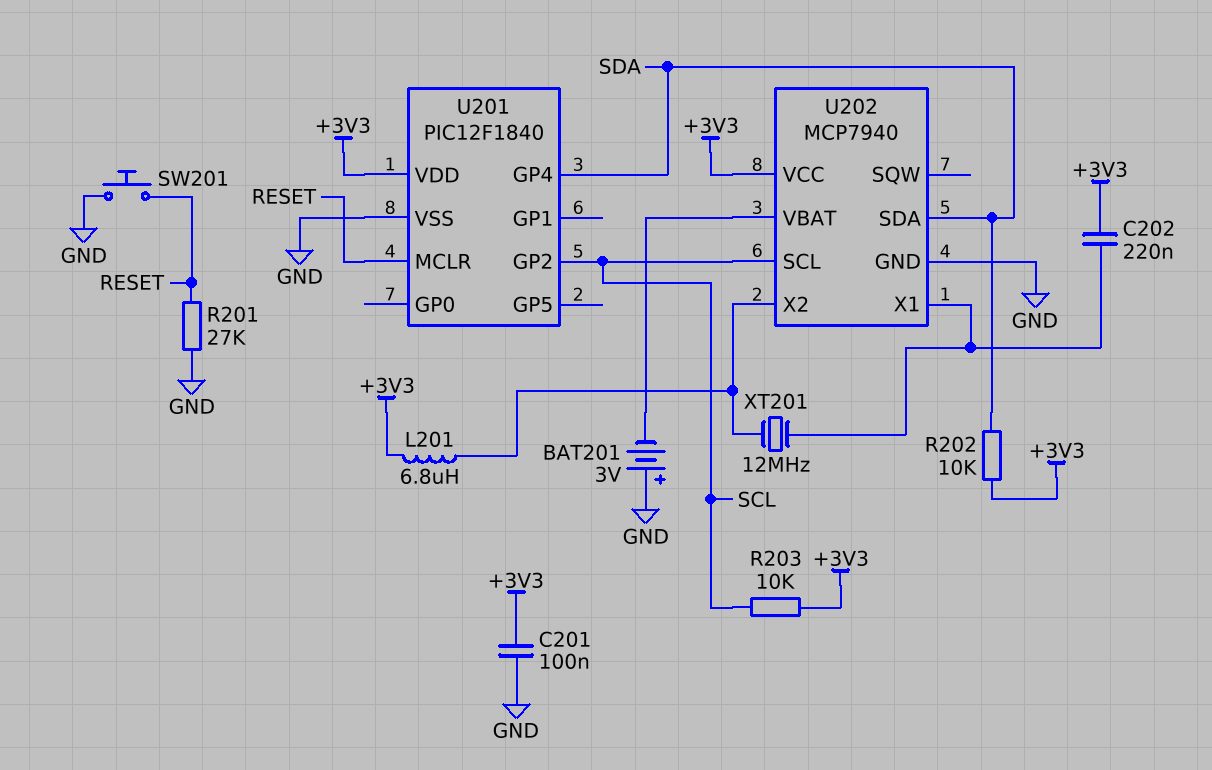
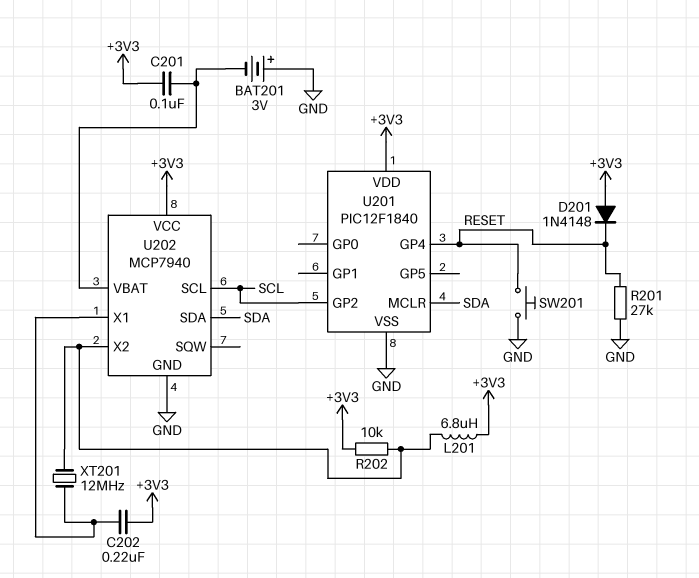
C201: 100nF (+3V3, GND) -> 100nF (+3V3, U202/VBAT)
D201: none -> diode 1N4148 (A +3V3, K RESET)
R202: 10k (+3V3, SDA) -> 10k (+3V3, U202/X2)
R203: 10k (+3V3, SCL) -> none
U201 pin GP4: SDA -> RESET
U201 pin MCLR: RESET -> SDA

